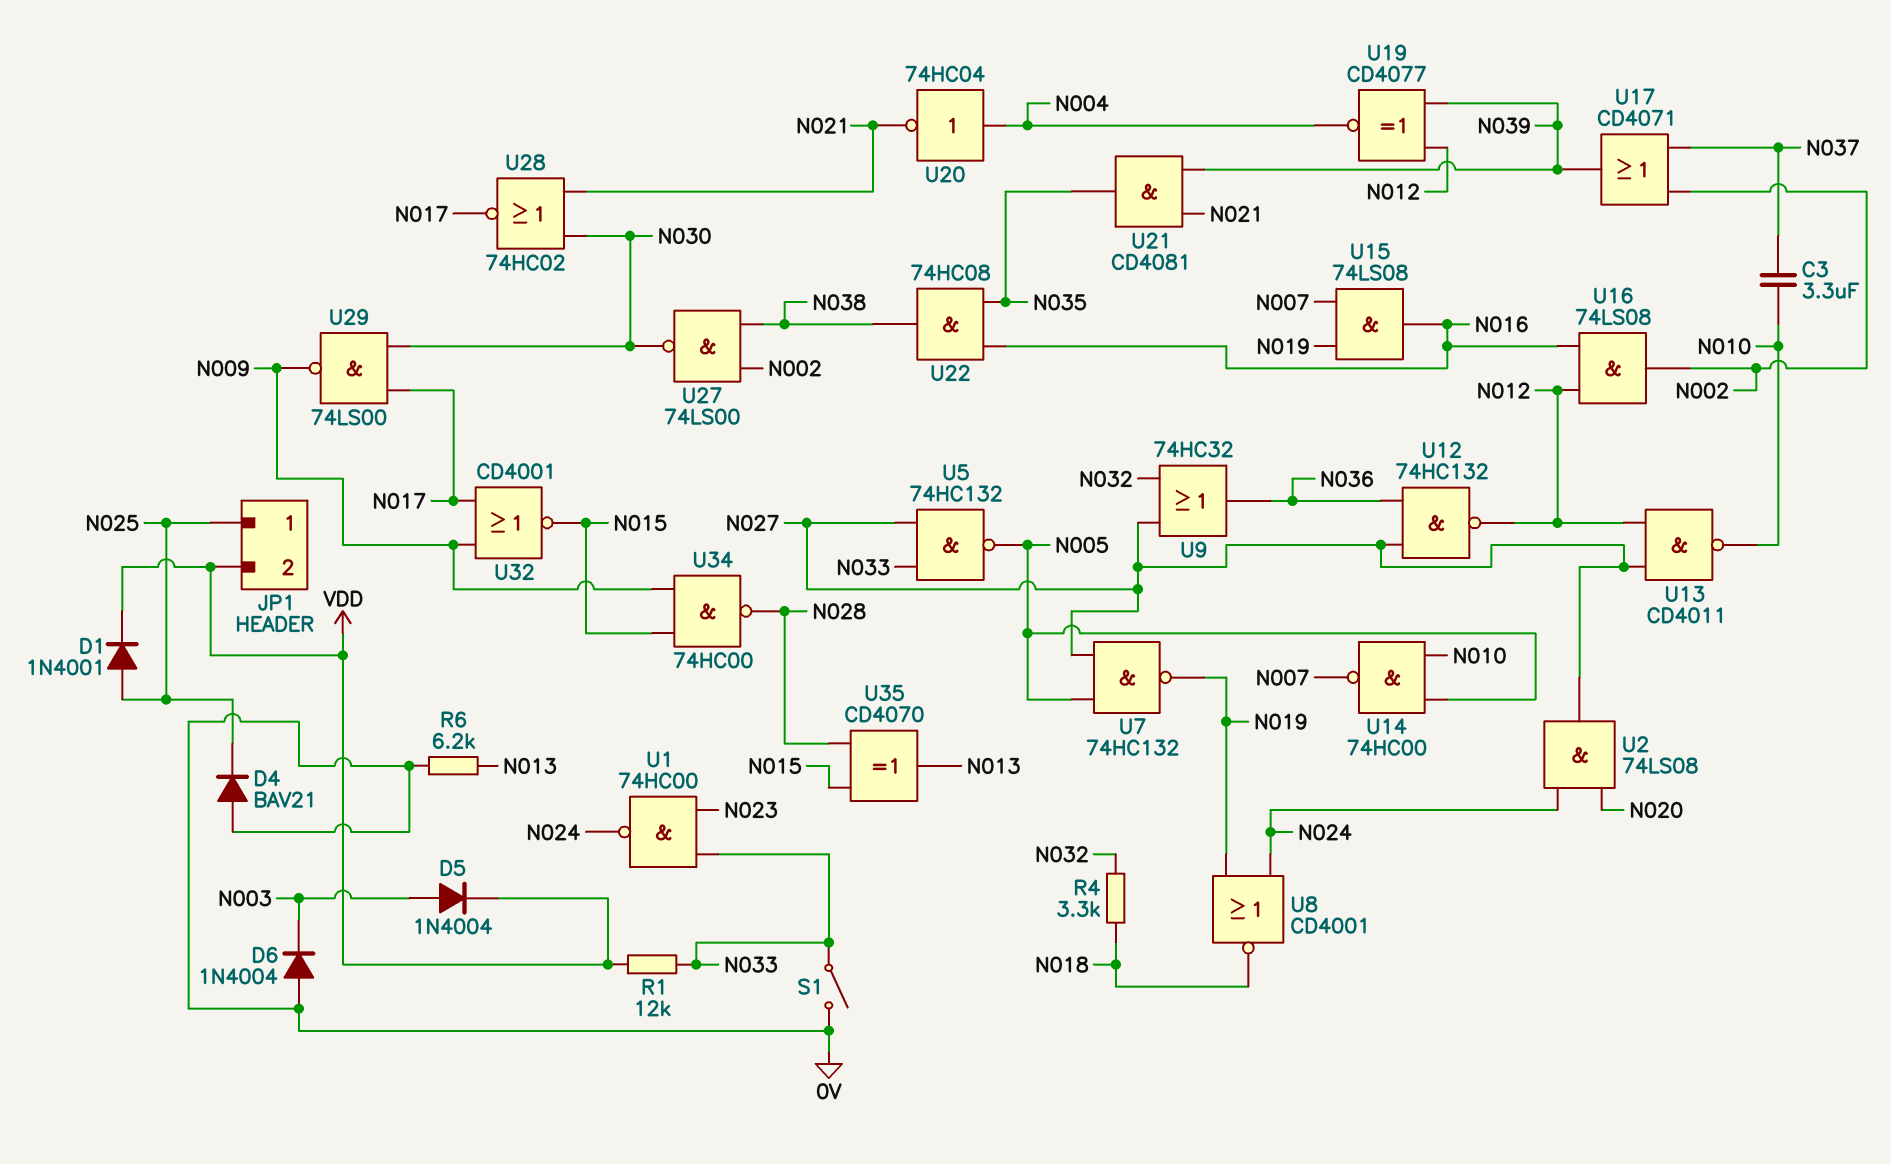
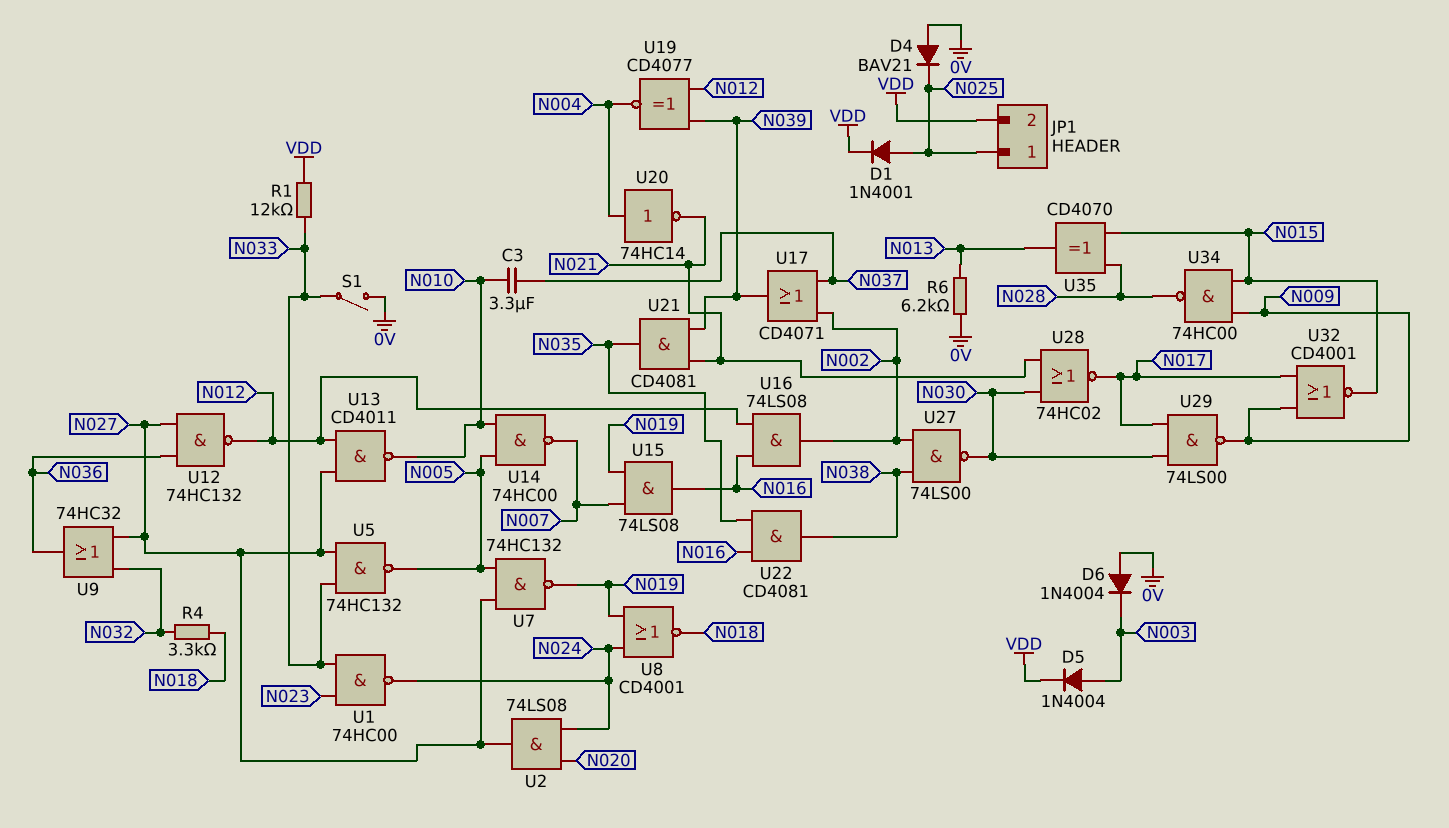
U20: NOT 74HC04 (in N004, out N021) -> NOT 74HC14 (in N004, out N021)
U22: AND 74HC08 (in N016, in N035, out N038) -> AND CD4081 (in N016, in N035, out N038)

